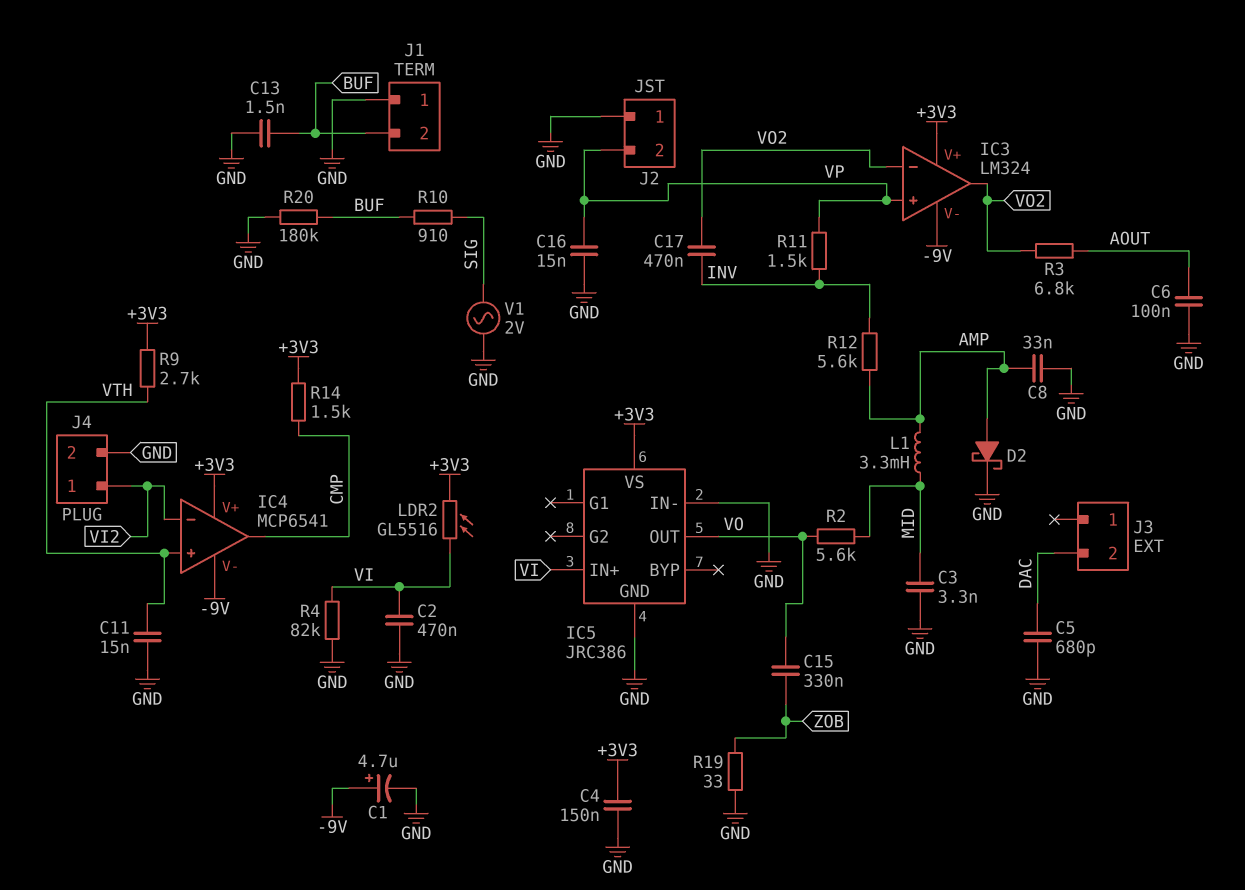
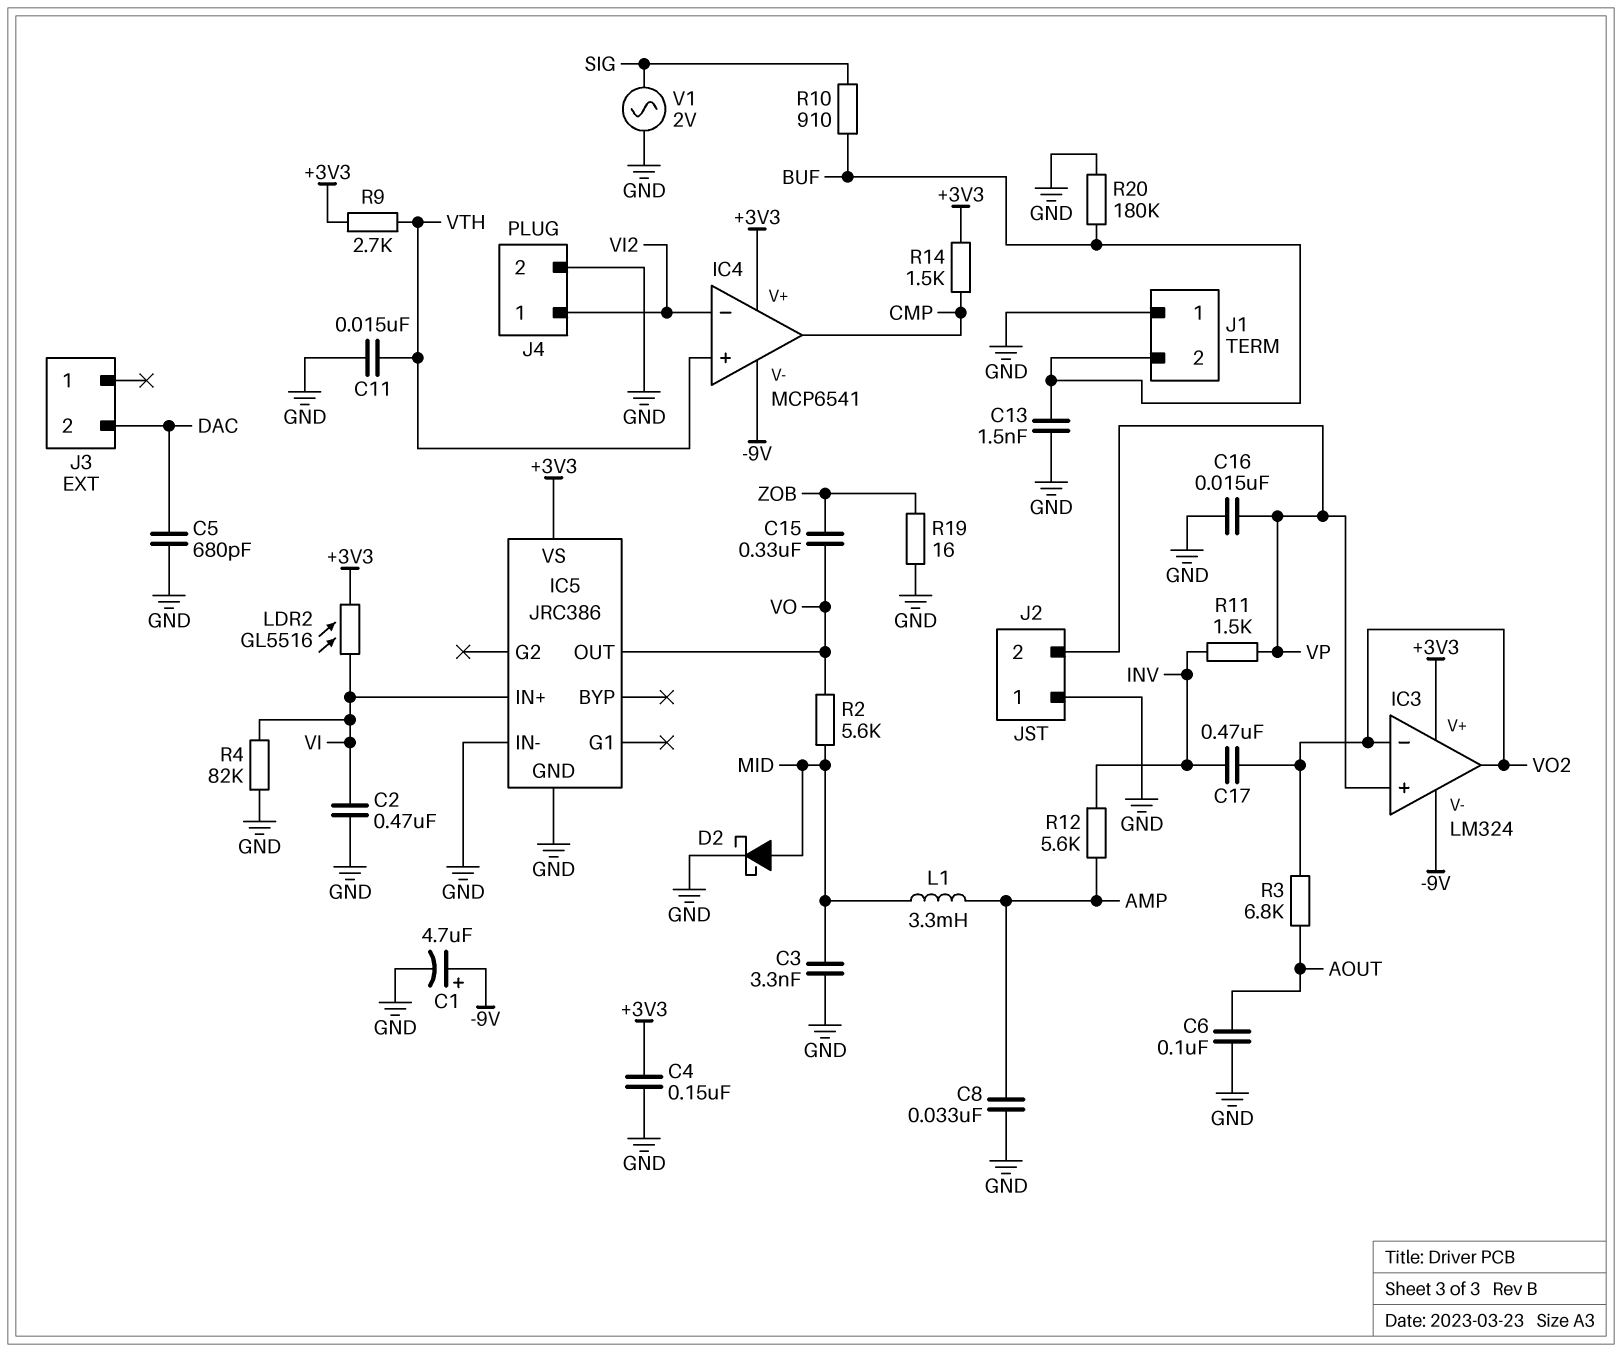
D2: schottky (A AMP, K GND) -> schottky (A MID, K GND)
R19: 33 (GND, ZOB) -> 16 (GND, ZOB)

